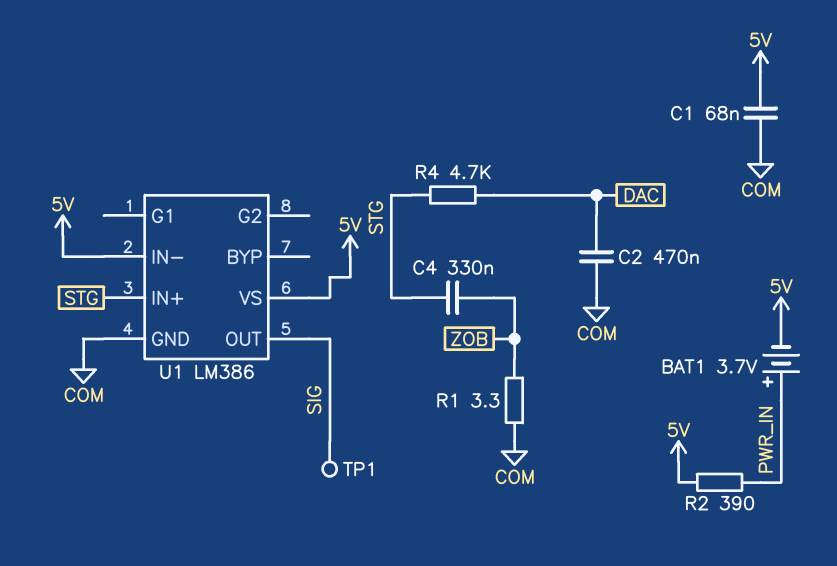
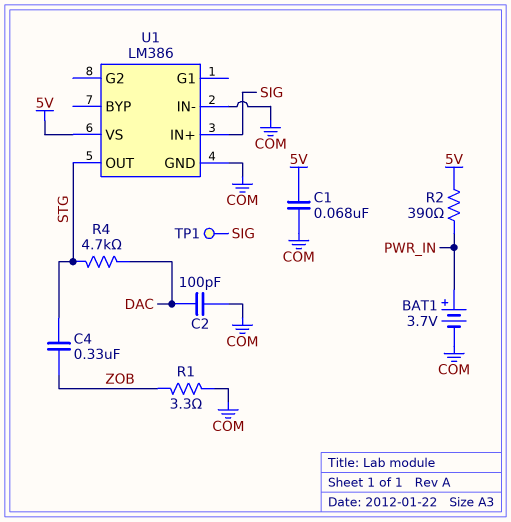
BAT1: 3.7V (plus PWR_IN, minus 5V) -> 3.7V (plus PWR_IN, minus COM)
C2: 470nF (COM, DAC) -> 100pF (COM, DAC)
U1 pin IN+: STG -> SIG
U1 pin IN-: 5V -> COM
U1 pin OUT: SIG -> STG

